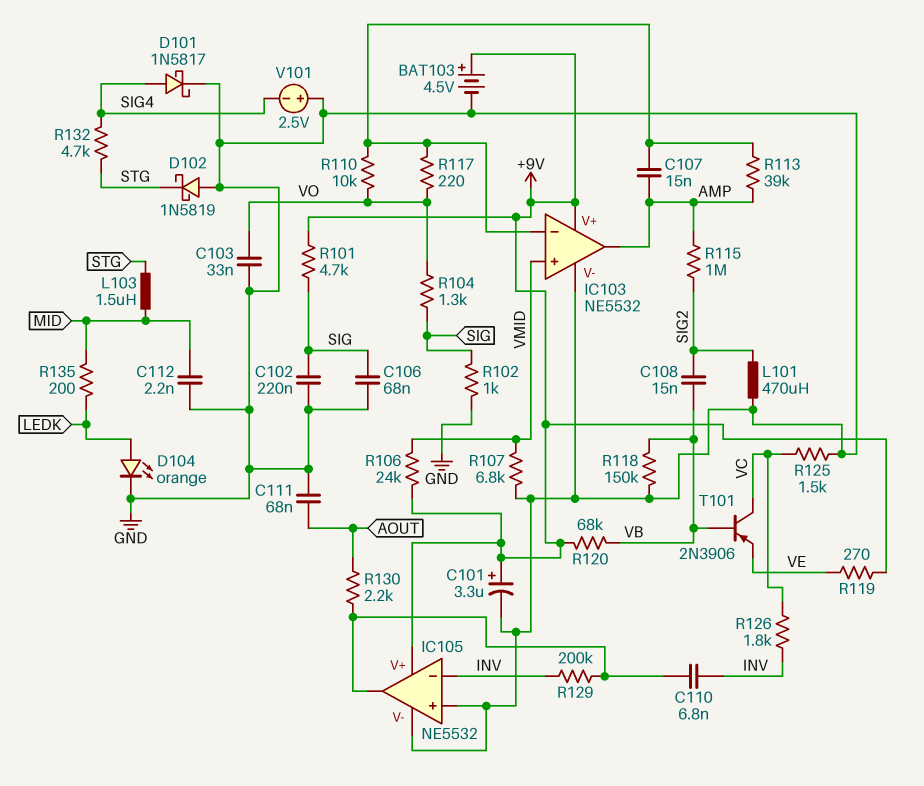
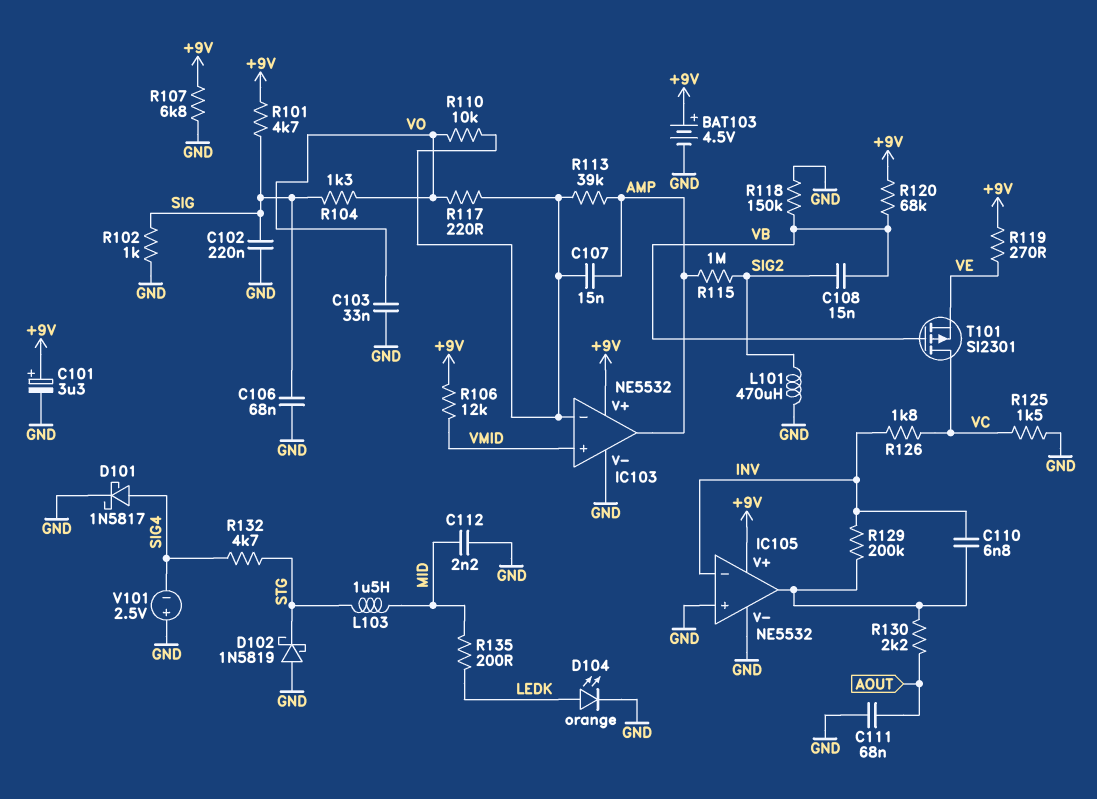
R106: 24k (+9V, VMID) -> 12k (+9V, VMID)
R107: 6.8k (GND, VMID) -> 6.8k (+9V, GND)
T101: PNP 2N3906 (B VB, C VC, E VE) -> PMOS SI2301 (G VB, D VC, S VE)

